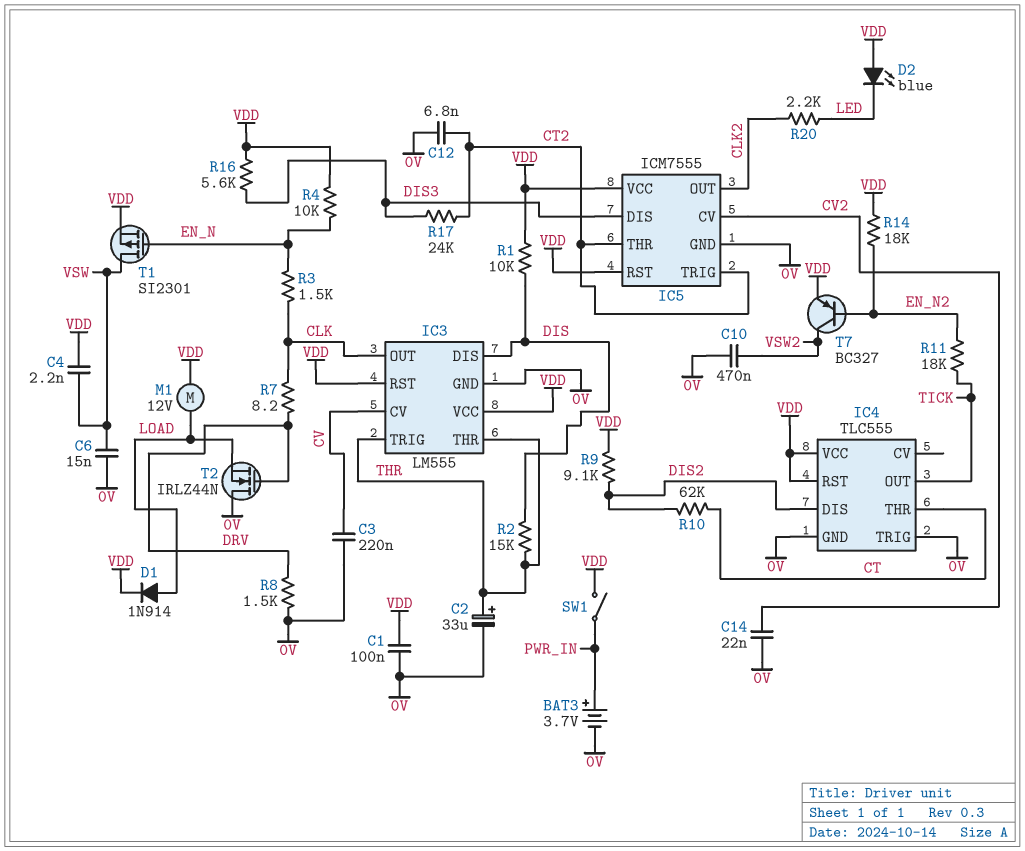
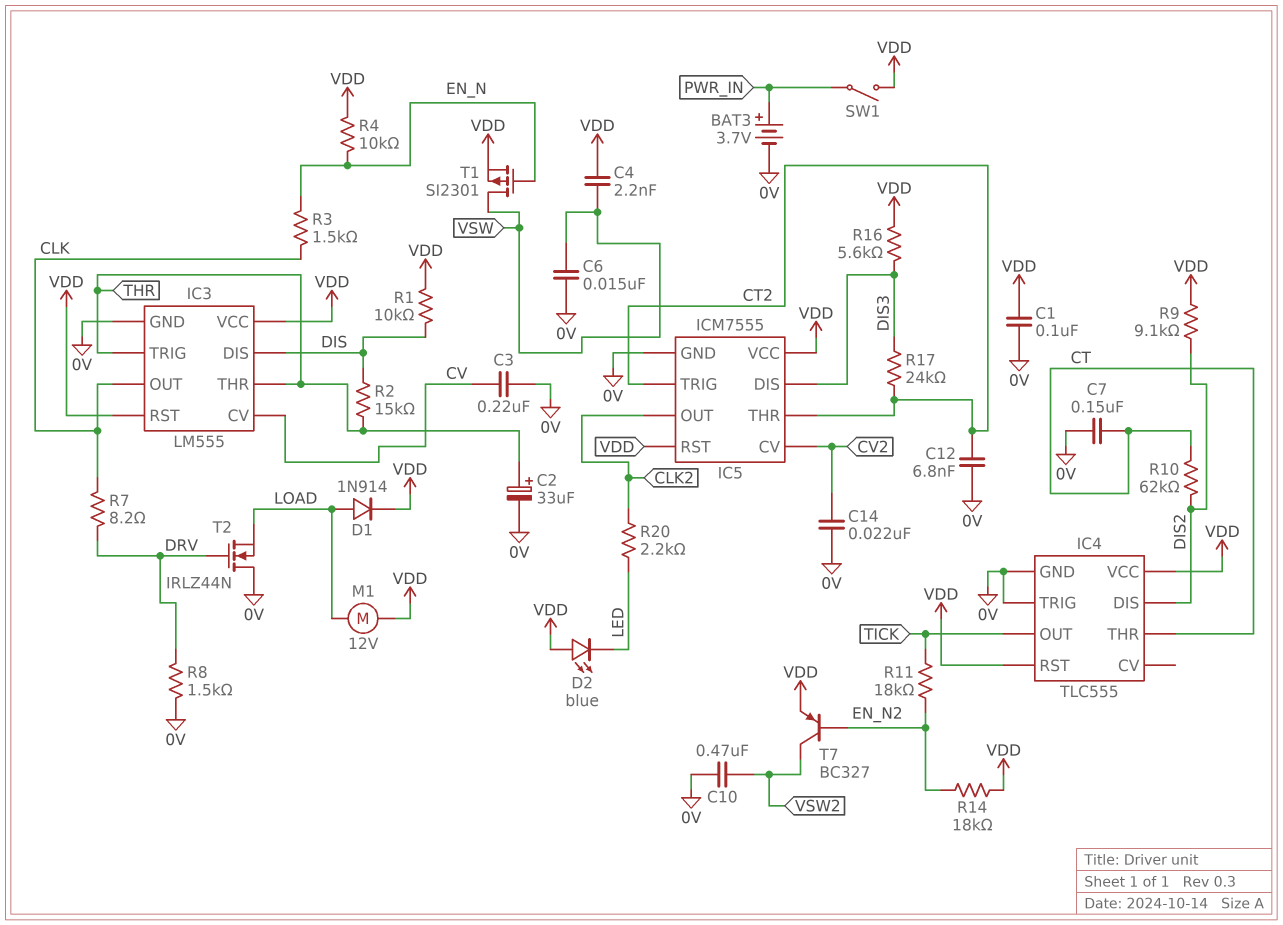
C7: none -> 150nF (0V, CT)

